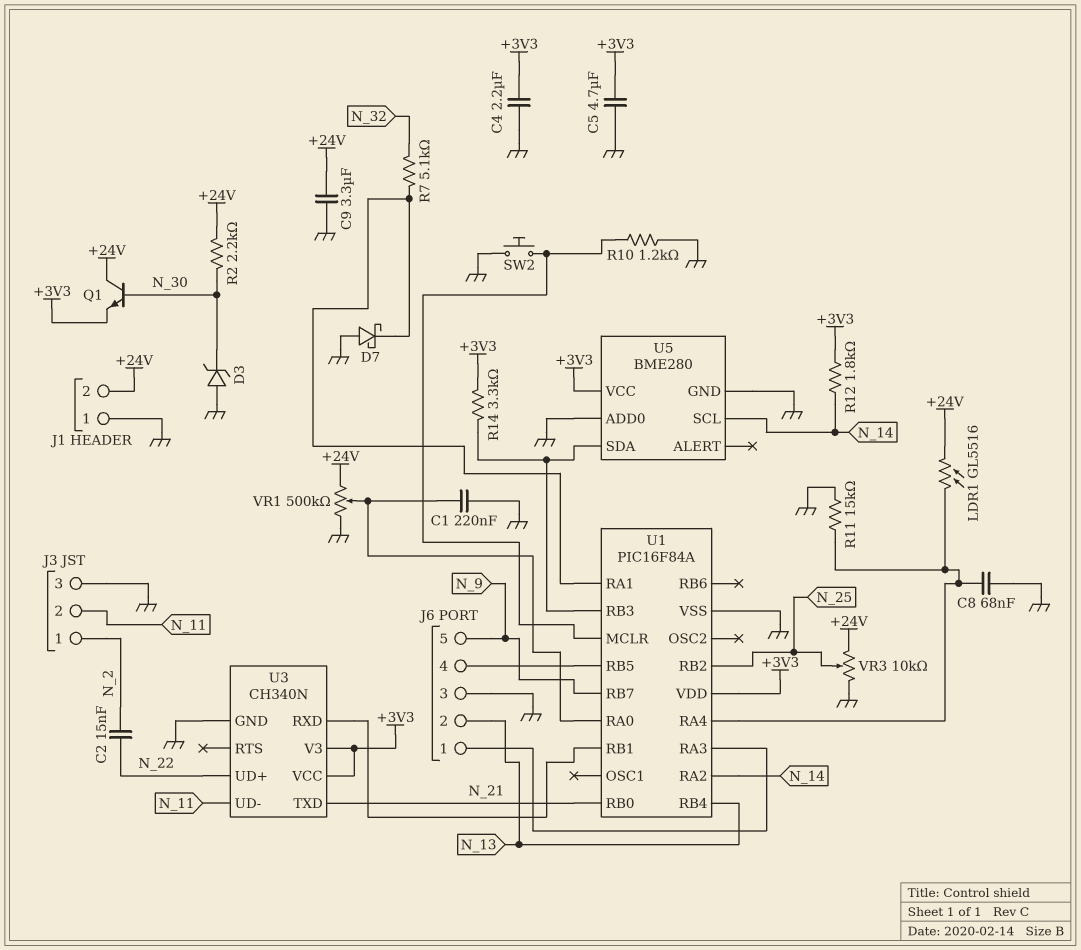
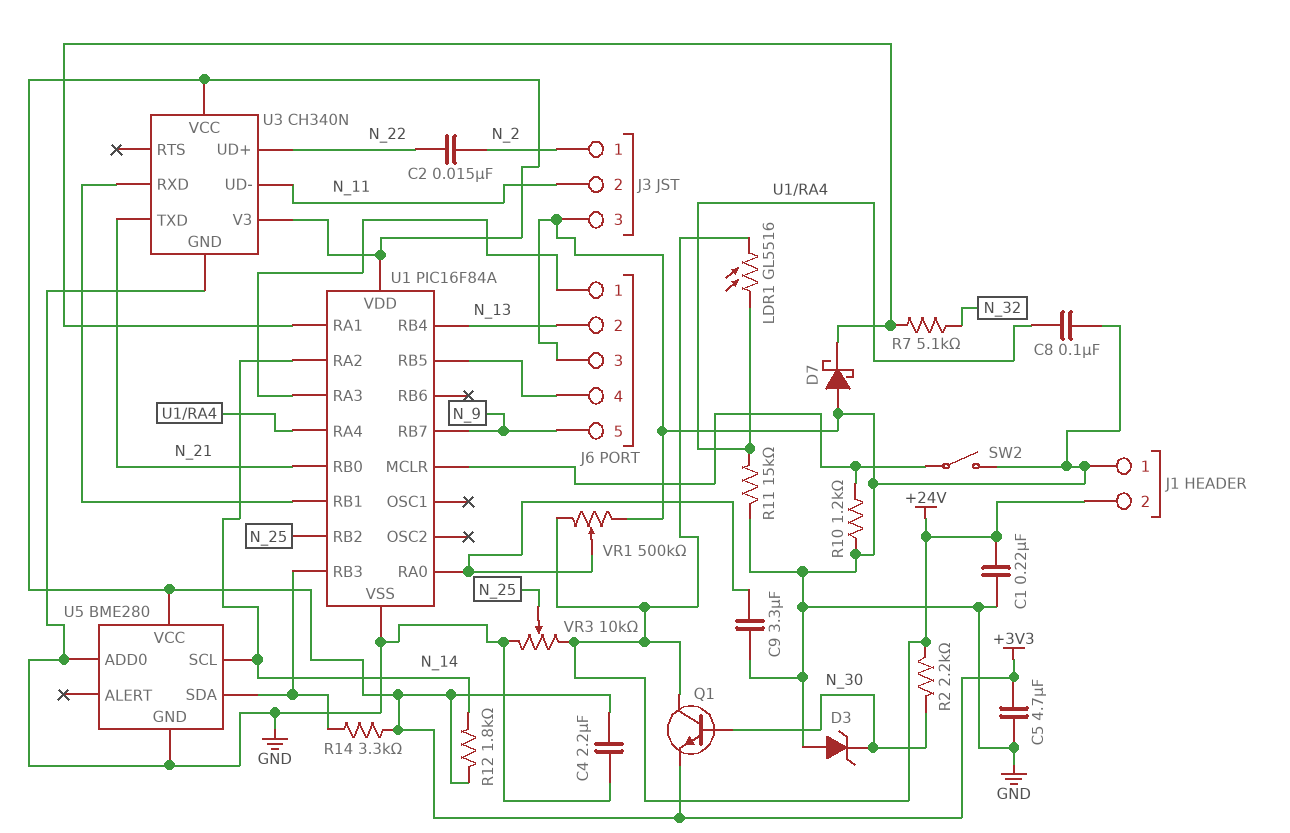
C1: 220nF (GND, U1/RA0) -> 220nF (+24V, GND)
C8: 68nF (GND, U1/RA4) -> 100nF (GND, U1/RA4)
C9: 3.3uF (+24V, GND) -> 3.3uF (GND, U1/RA0)
SW2: button (GND, U1/MCLR) -> switch (GND, U1/MCLR)

